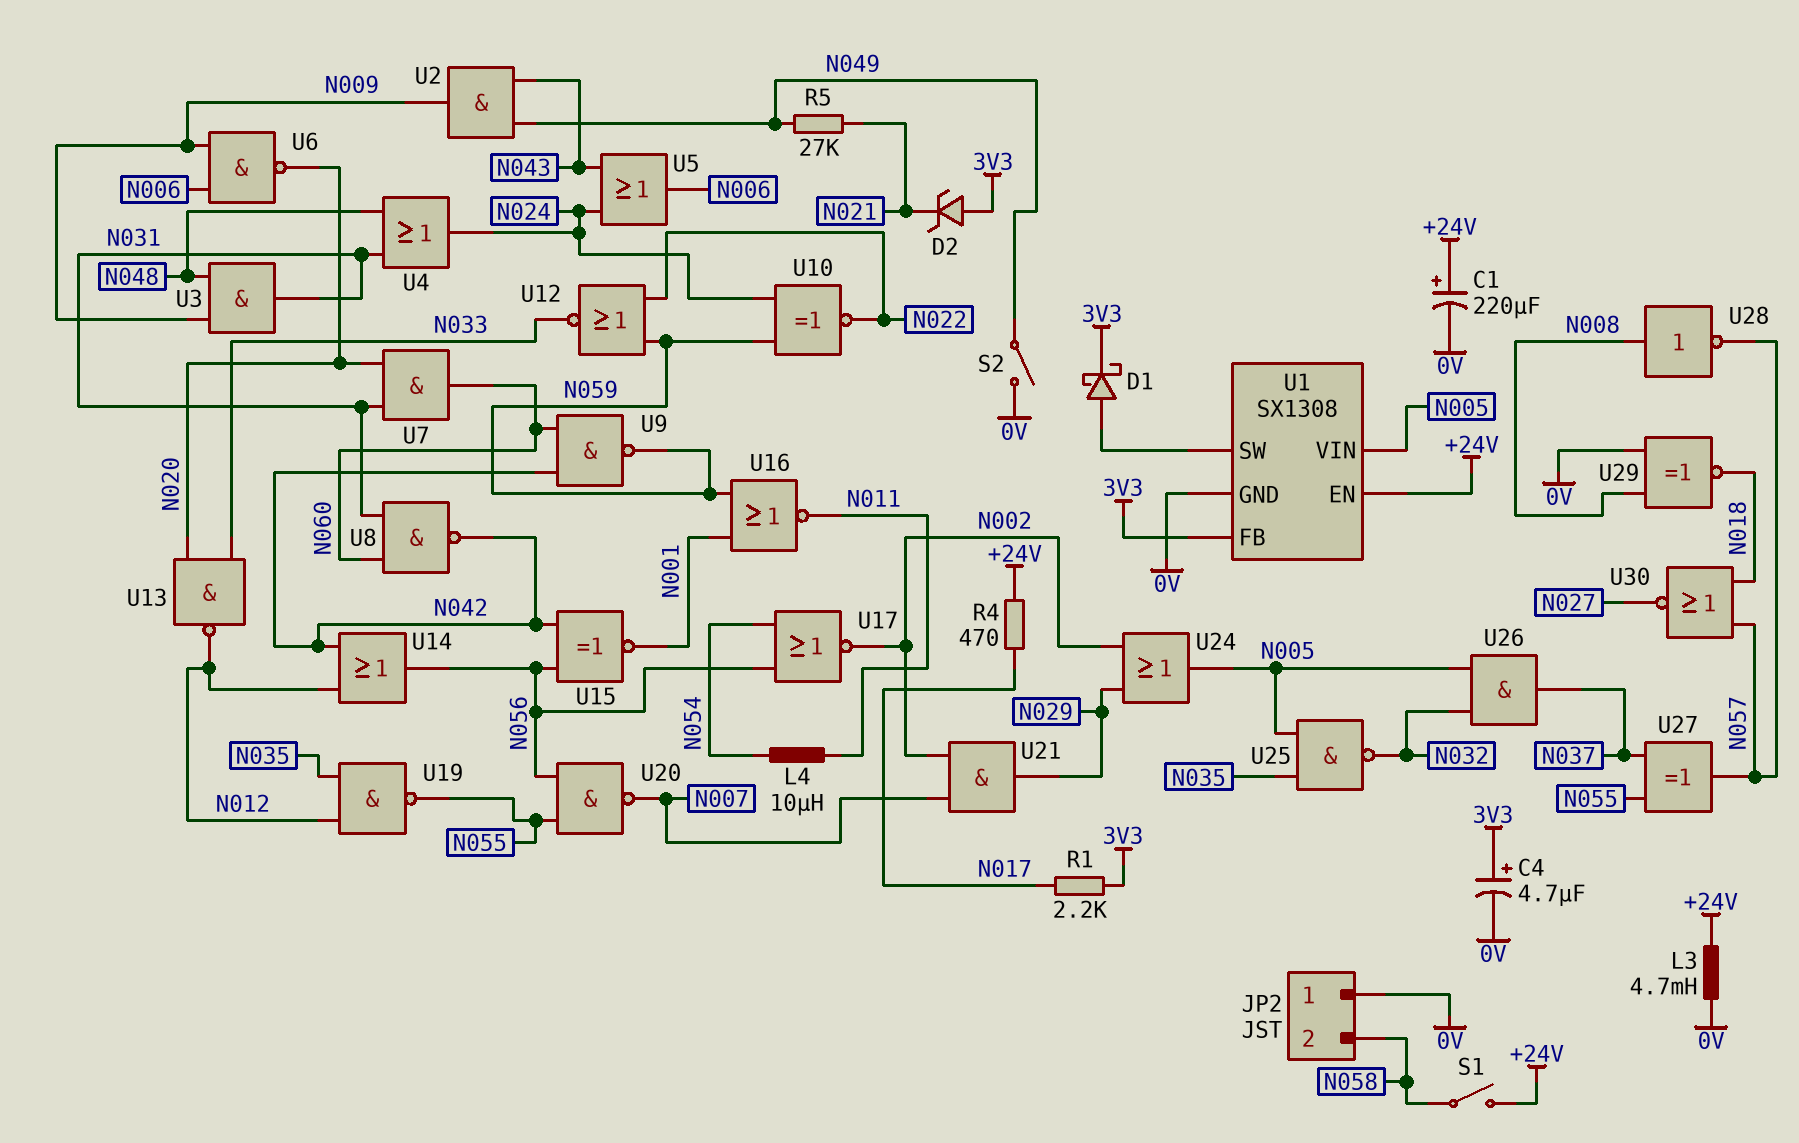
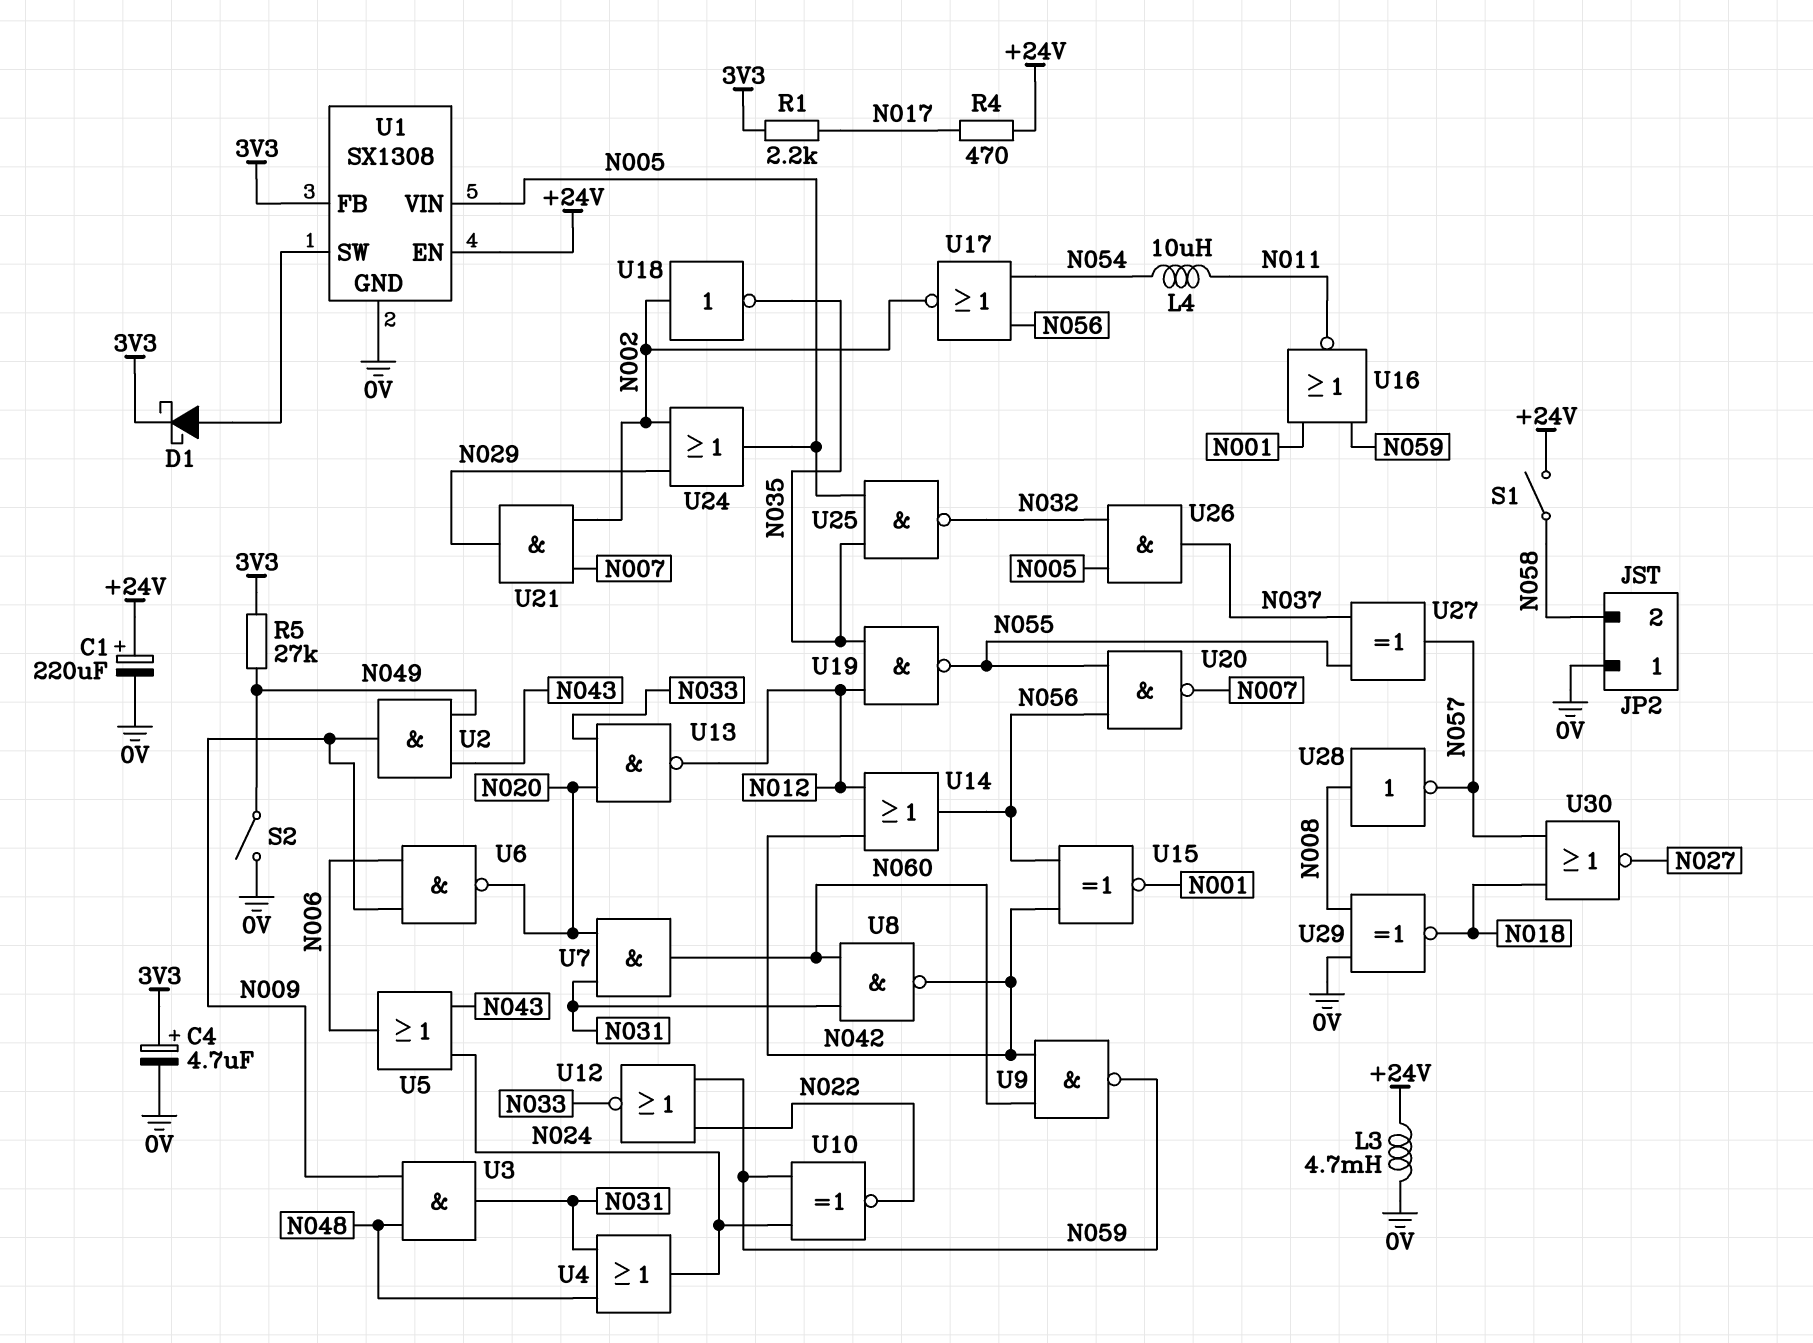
D2: zener (A 3V3, K N021) -> none
R5: 27k (N021, N049) -> 27k (3V3, N049)
U18: none -> NOT (in N002, out N035)

